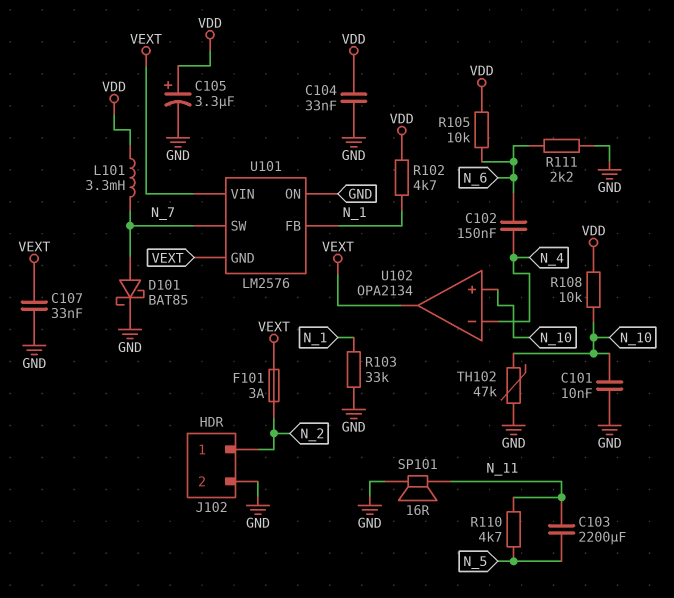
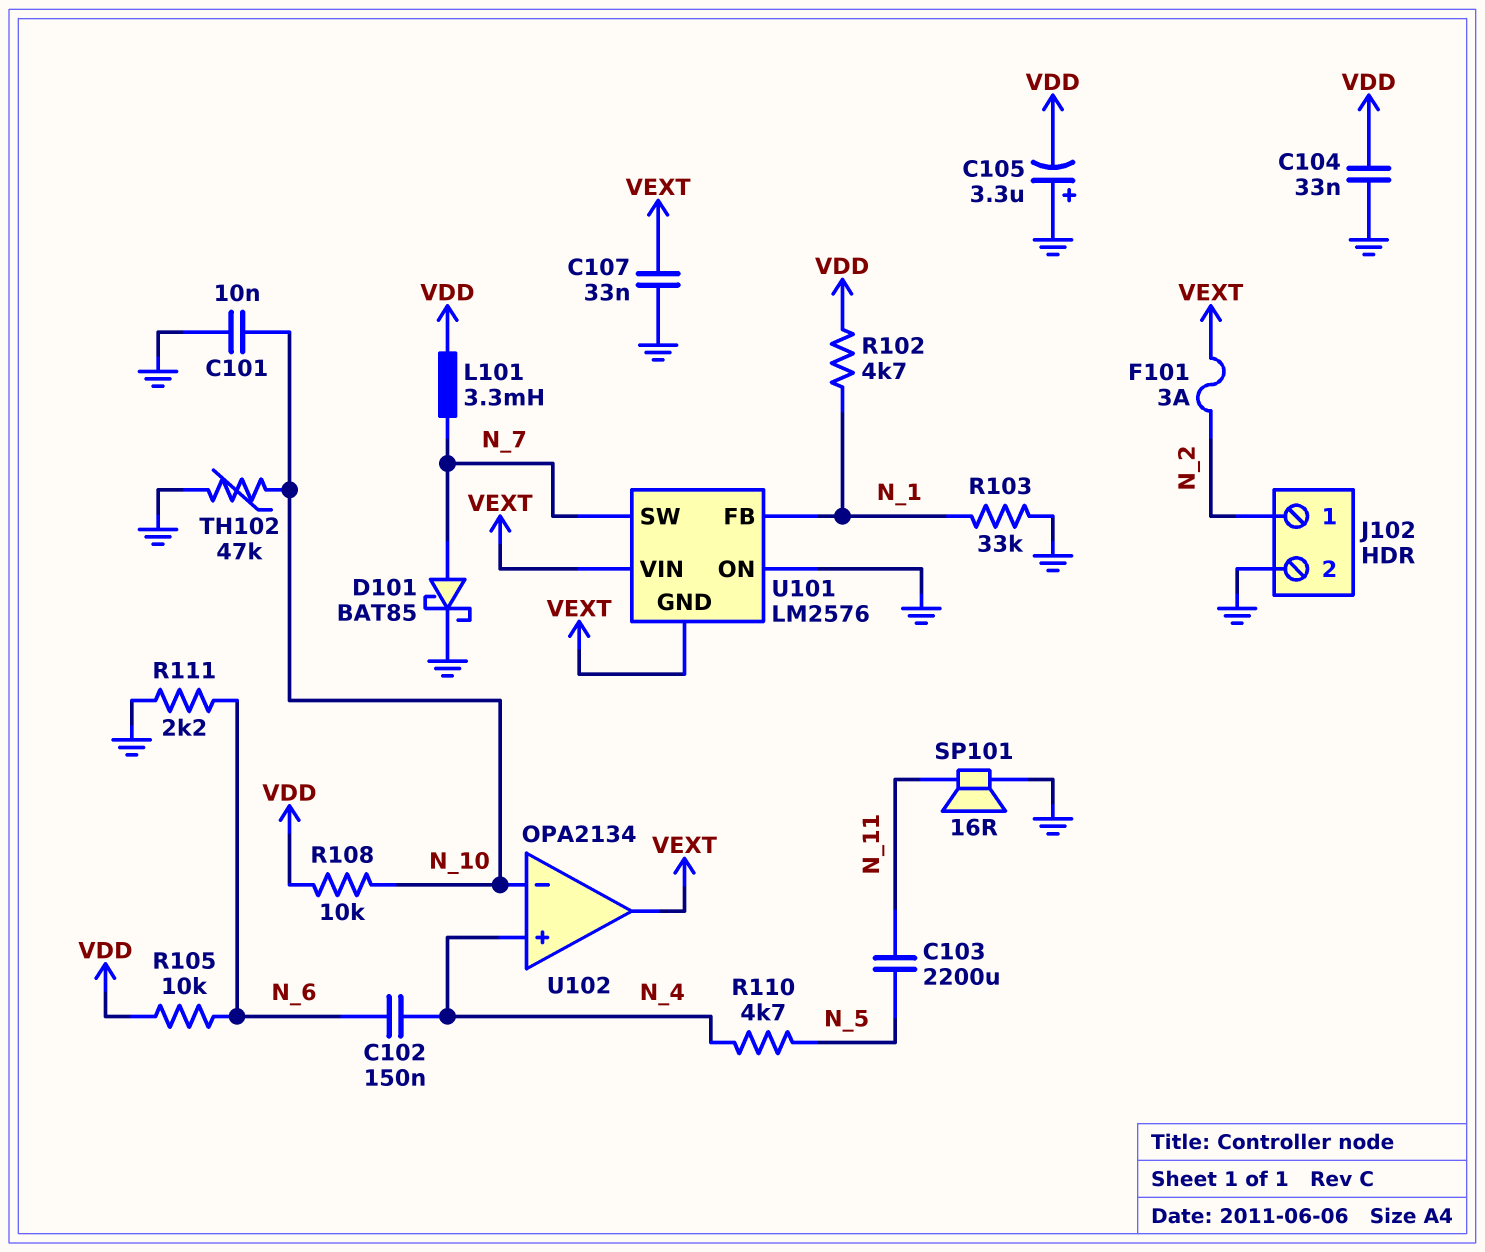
C105: 3.3uF (plus VDD, minus GND) -> 3.3uF (plus GND, minus VDD)
R110: 4.7k (N_5, N_11) -> 4.7k (N_4, N_5)
U102 pin in+: N_10 -> N_4
U102 pin in-: N_4 -> N_10

